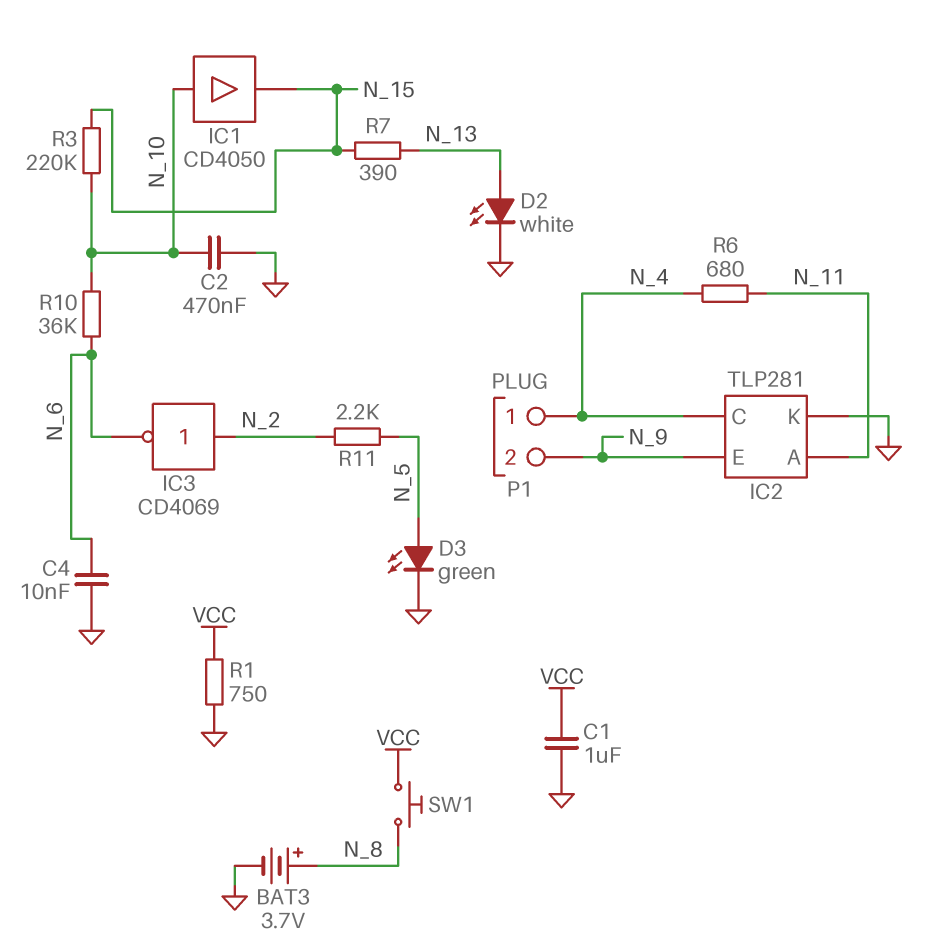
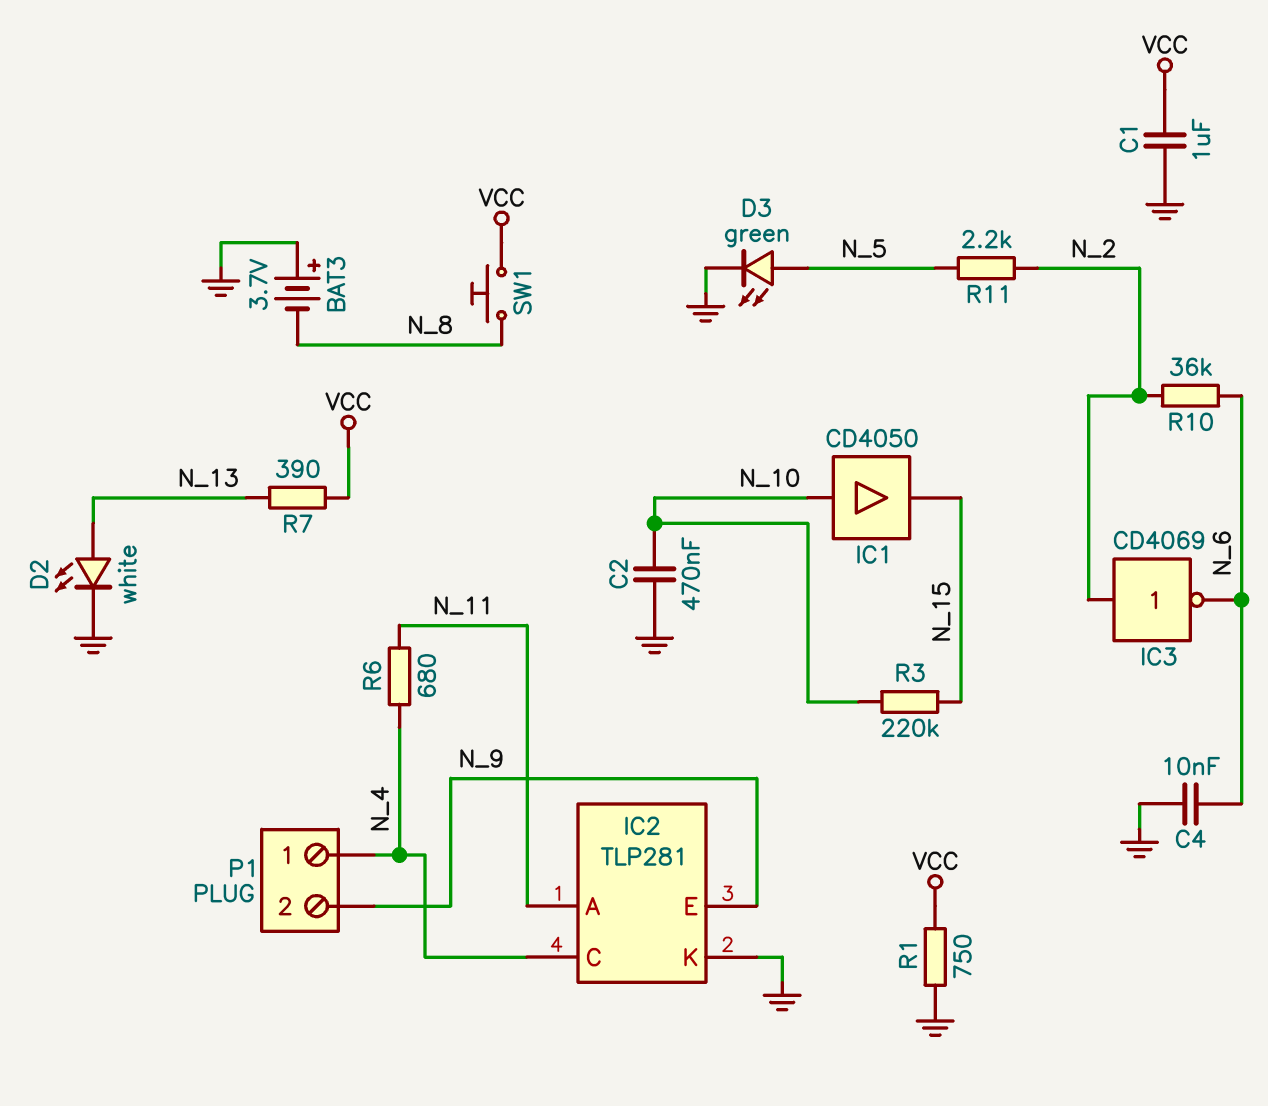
BAT3: 3.7V (plus N_8, minus GND) -> 3.7V (plus GND, minus N_8)
R7: 390 (N_13, N_15) -> 390 (N_13, VCC)
R10: 36k (N_6, N_10) -> 36k (N_2, N_6)

